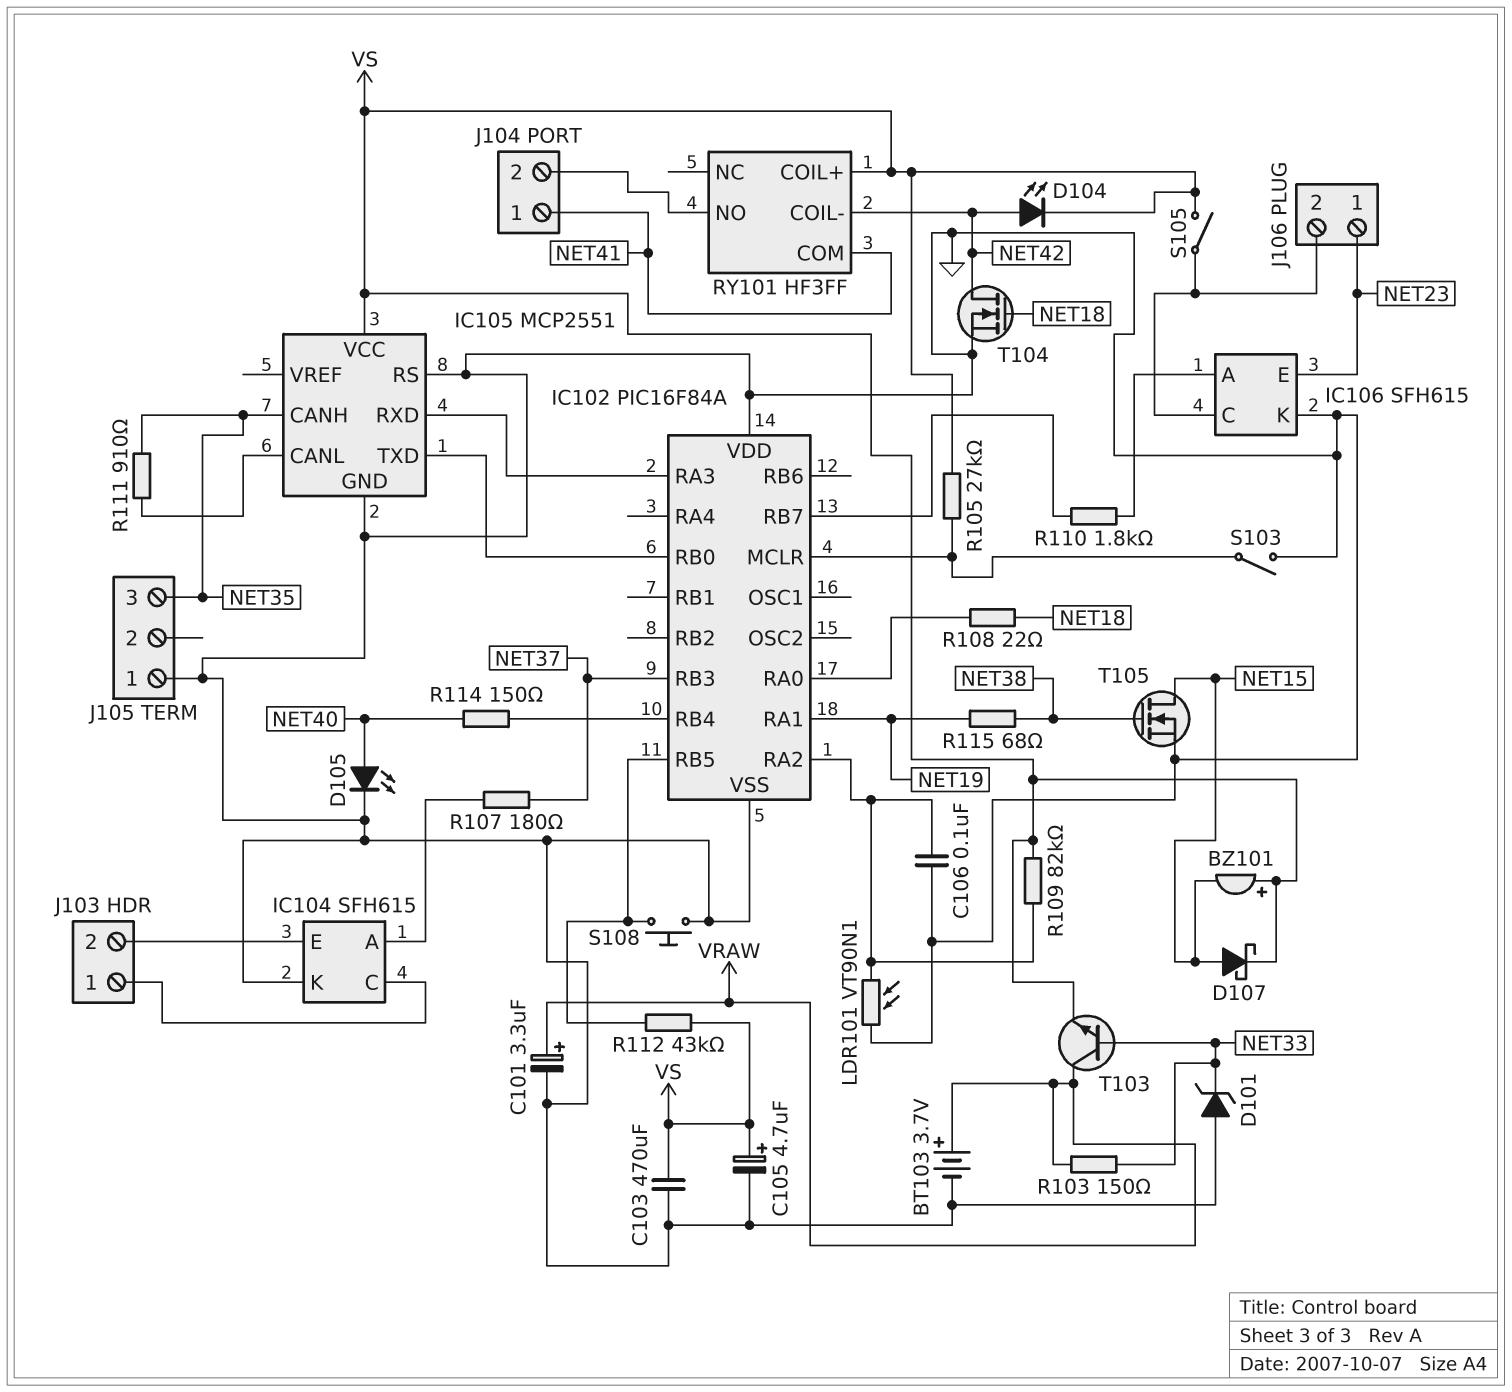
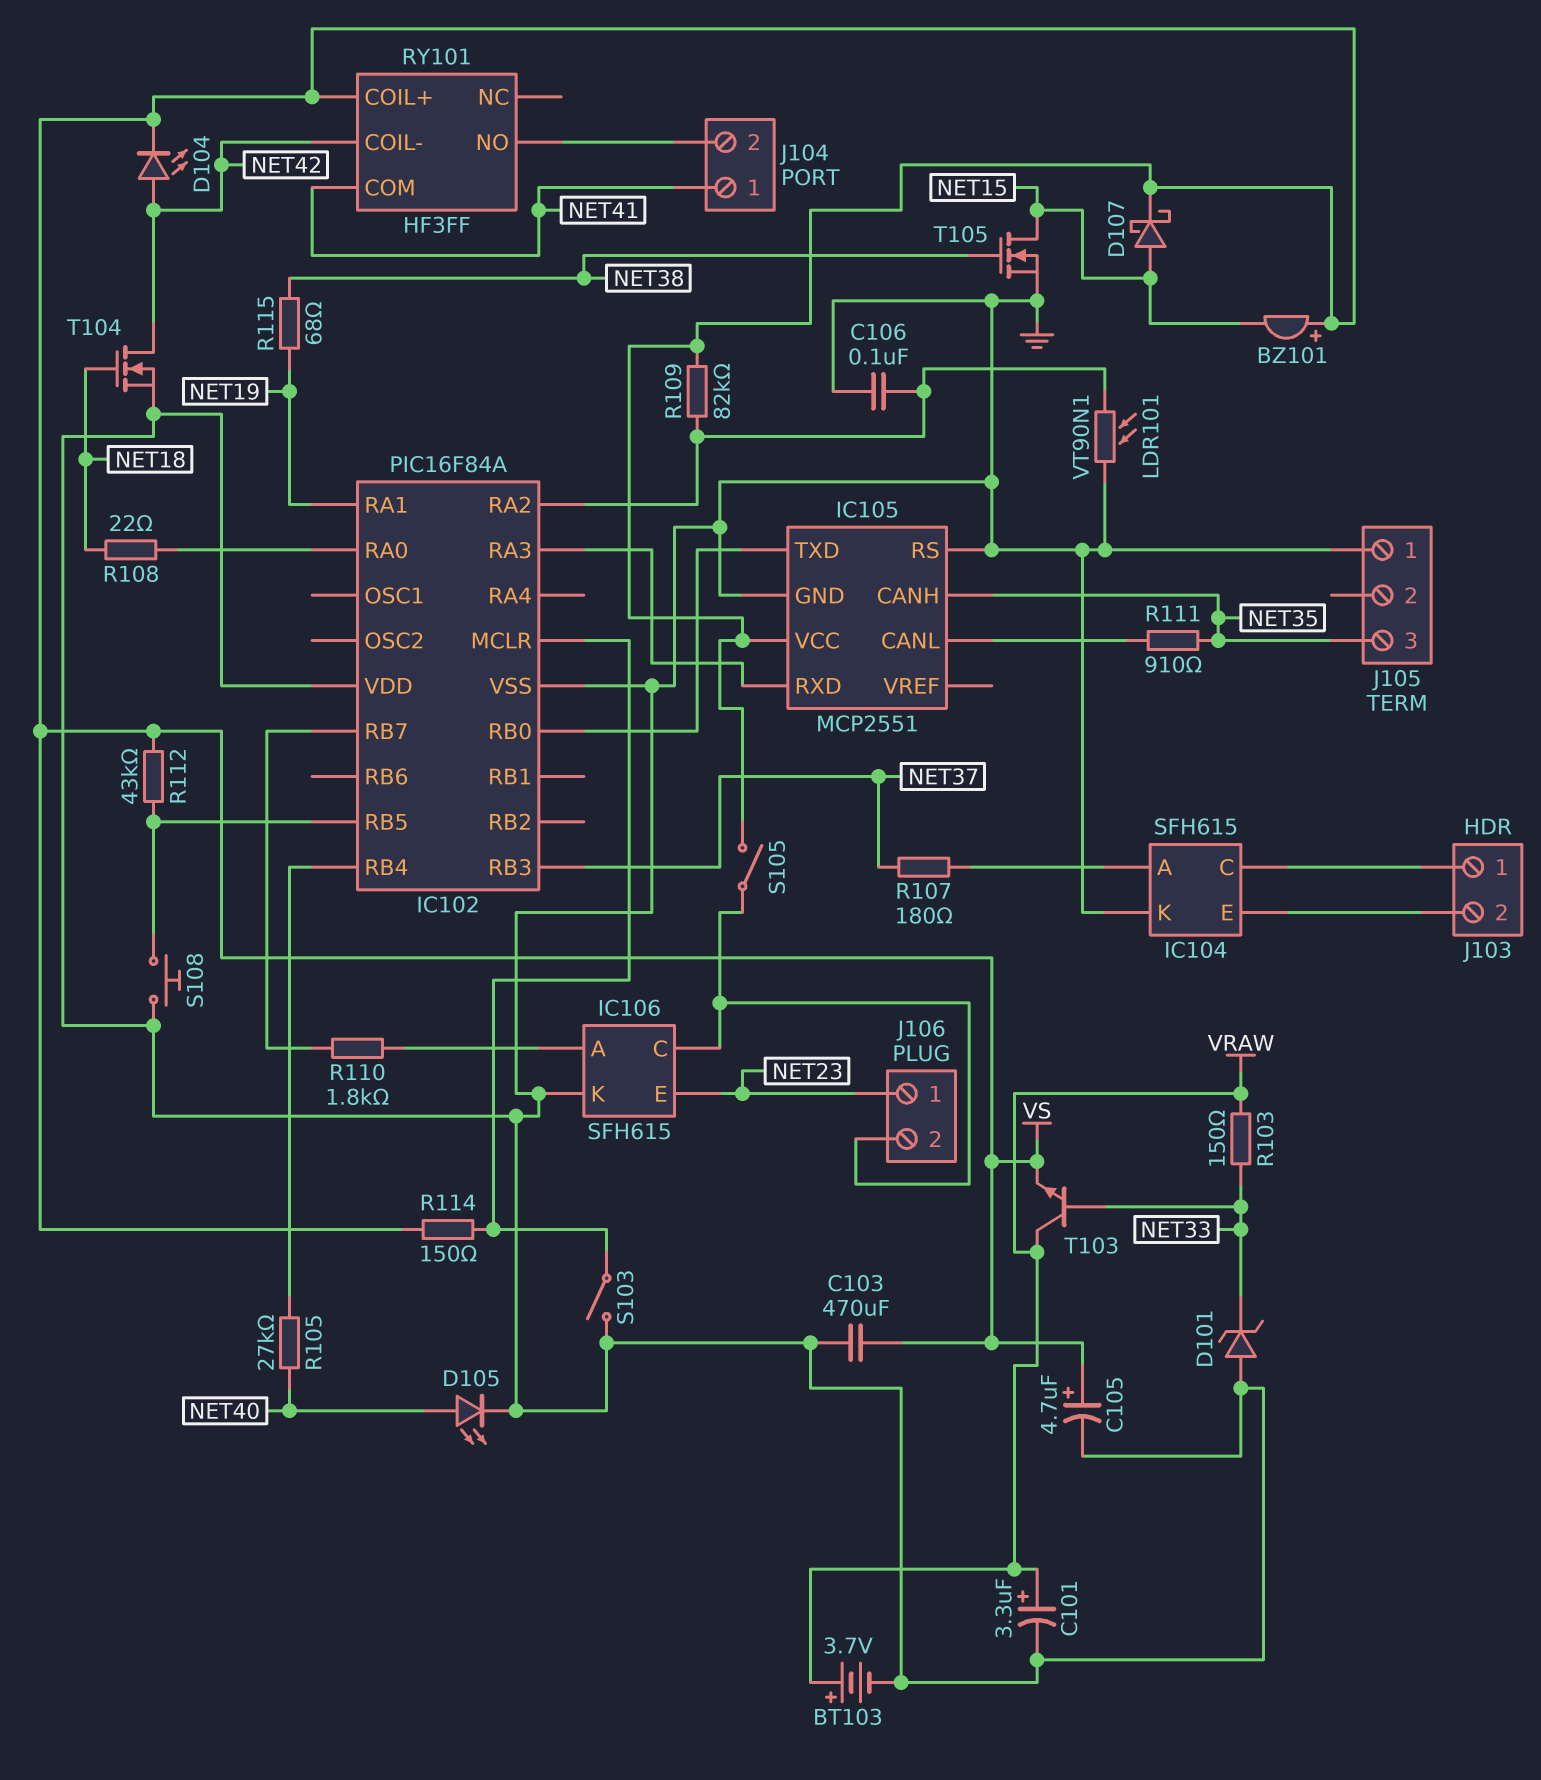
R105: 27k (IC102/MCLR, VS) -> 27k (IC102/RB4, NET40)
R114: 150 (IC102/RB4, NET40) -> 150 (IC102/MCLR, VS)

